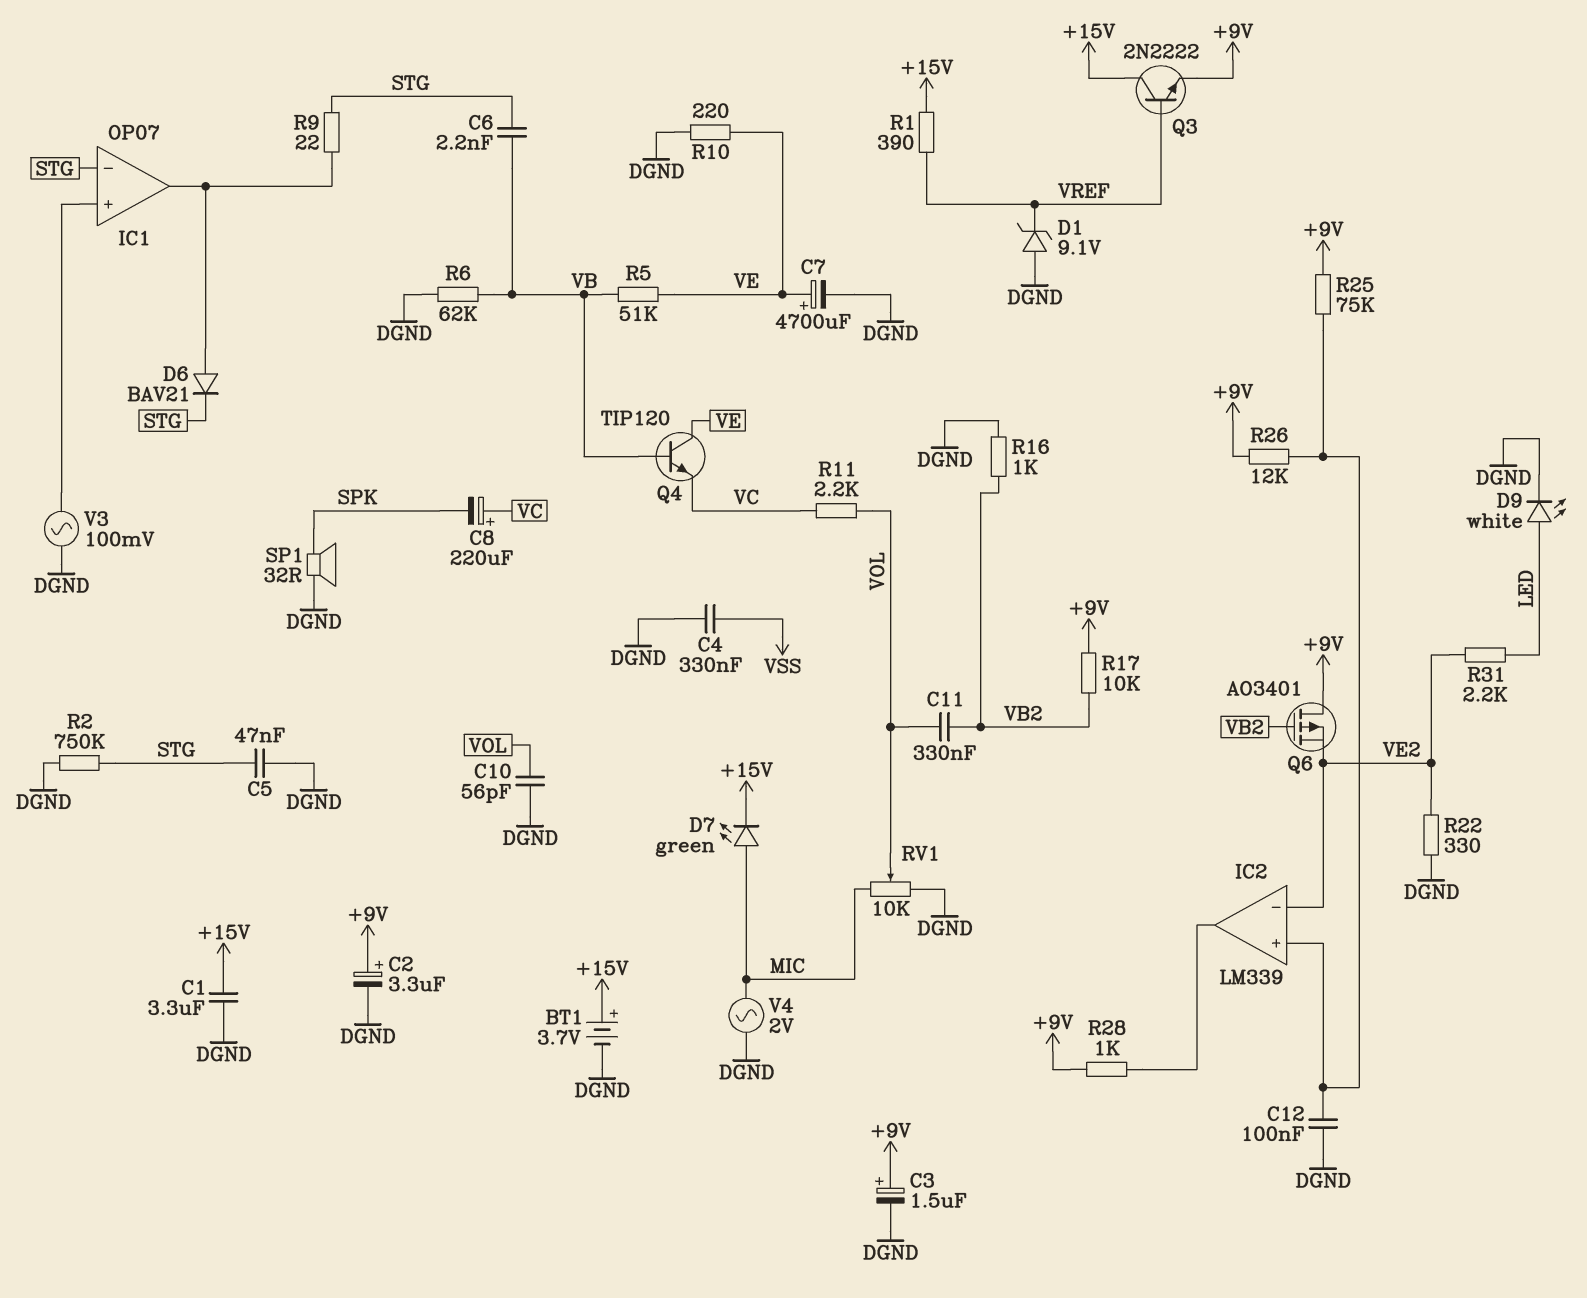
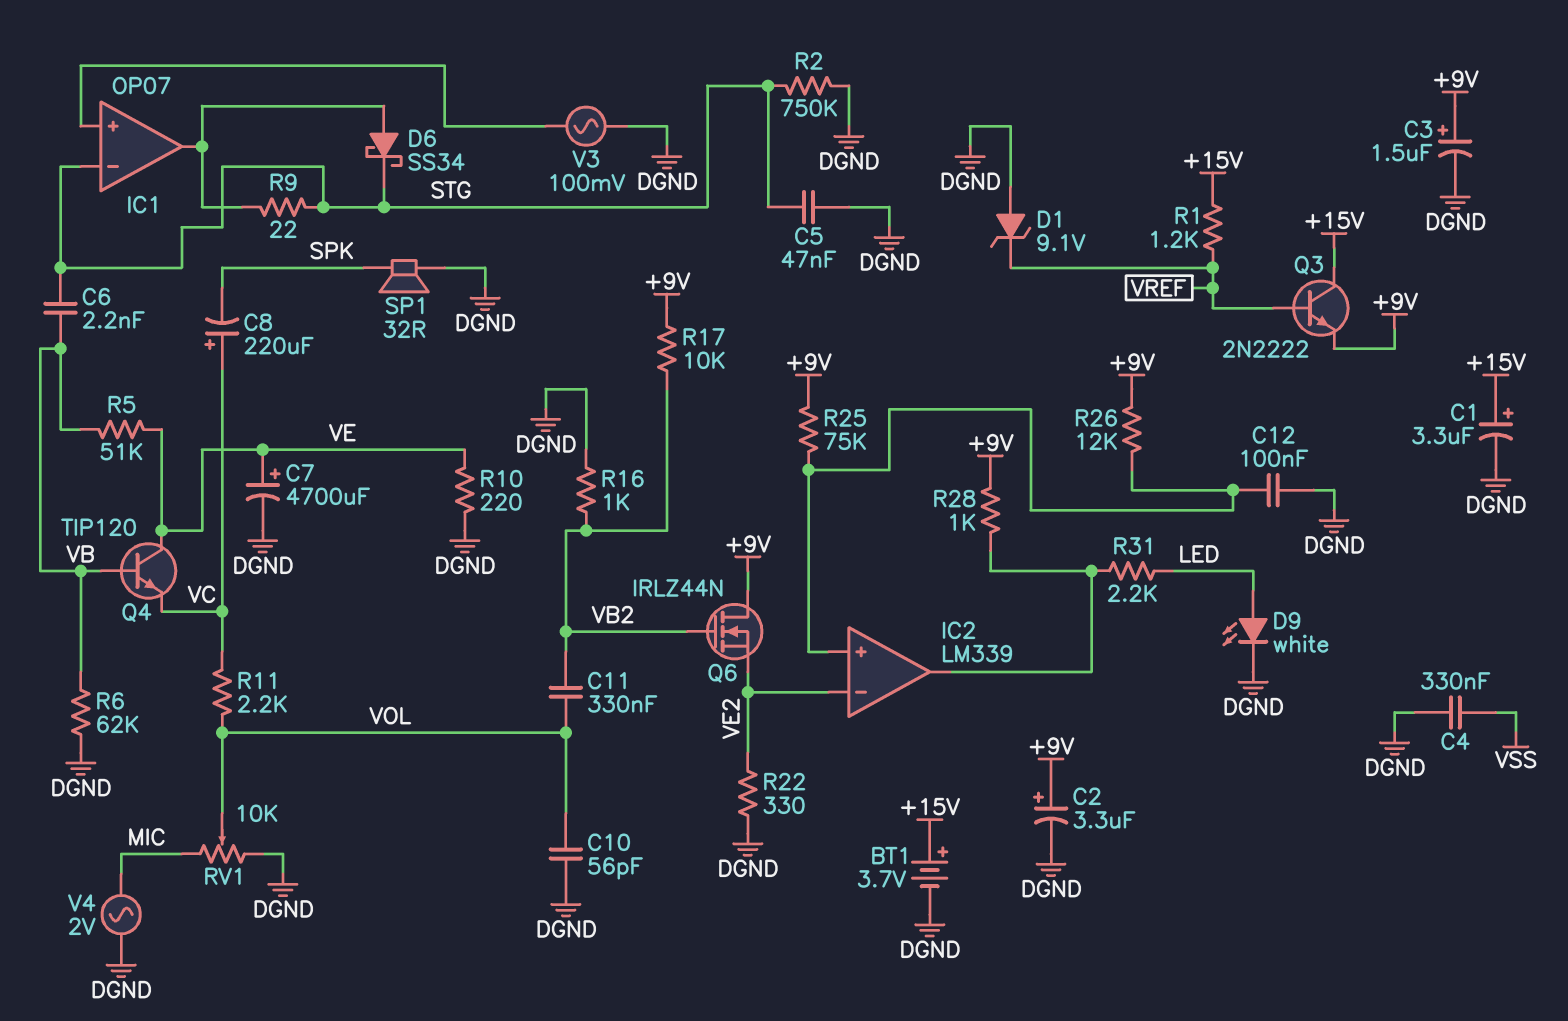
C1: 3.3uF (+15V, DGND) -> 3.3uF (plus +15V, minus DGND)
D6: diode BAV21 (A IC1/out, K STG) -> schottky SS34 (A IC1/out, K STG)
D7: LED green (A MIC, K +15V) -> none
Q6: PMOS AO3401 (G VB2, D +9V, S VE2) -> NMOS IRLZ44N (G VB2, D +9V, S VE2)
R1: 390 (+15V, VREF) -> 1.2k (+15V, VREF)
R31: 2.2k (LED, VE2) -> 2.2k (IC2/out, LED)

